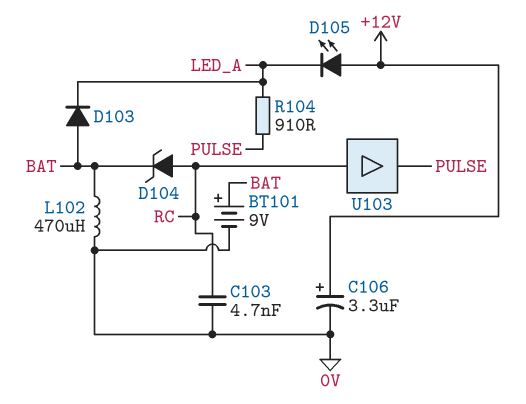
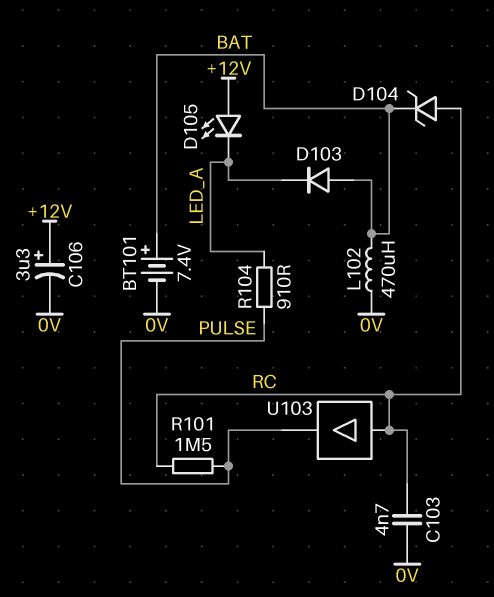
BT101: 9V (plus BAT, minus 0V) -> 7.4V (plus BAT, minus 0V)
R101: none -> 1.5M (PULSE, RC)

